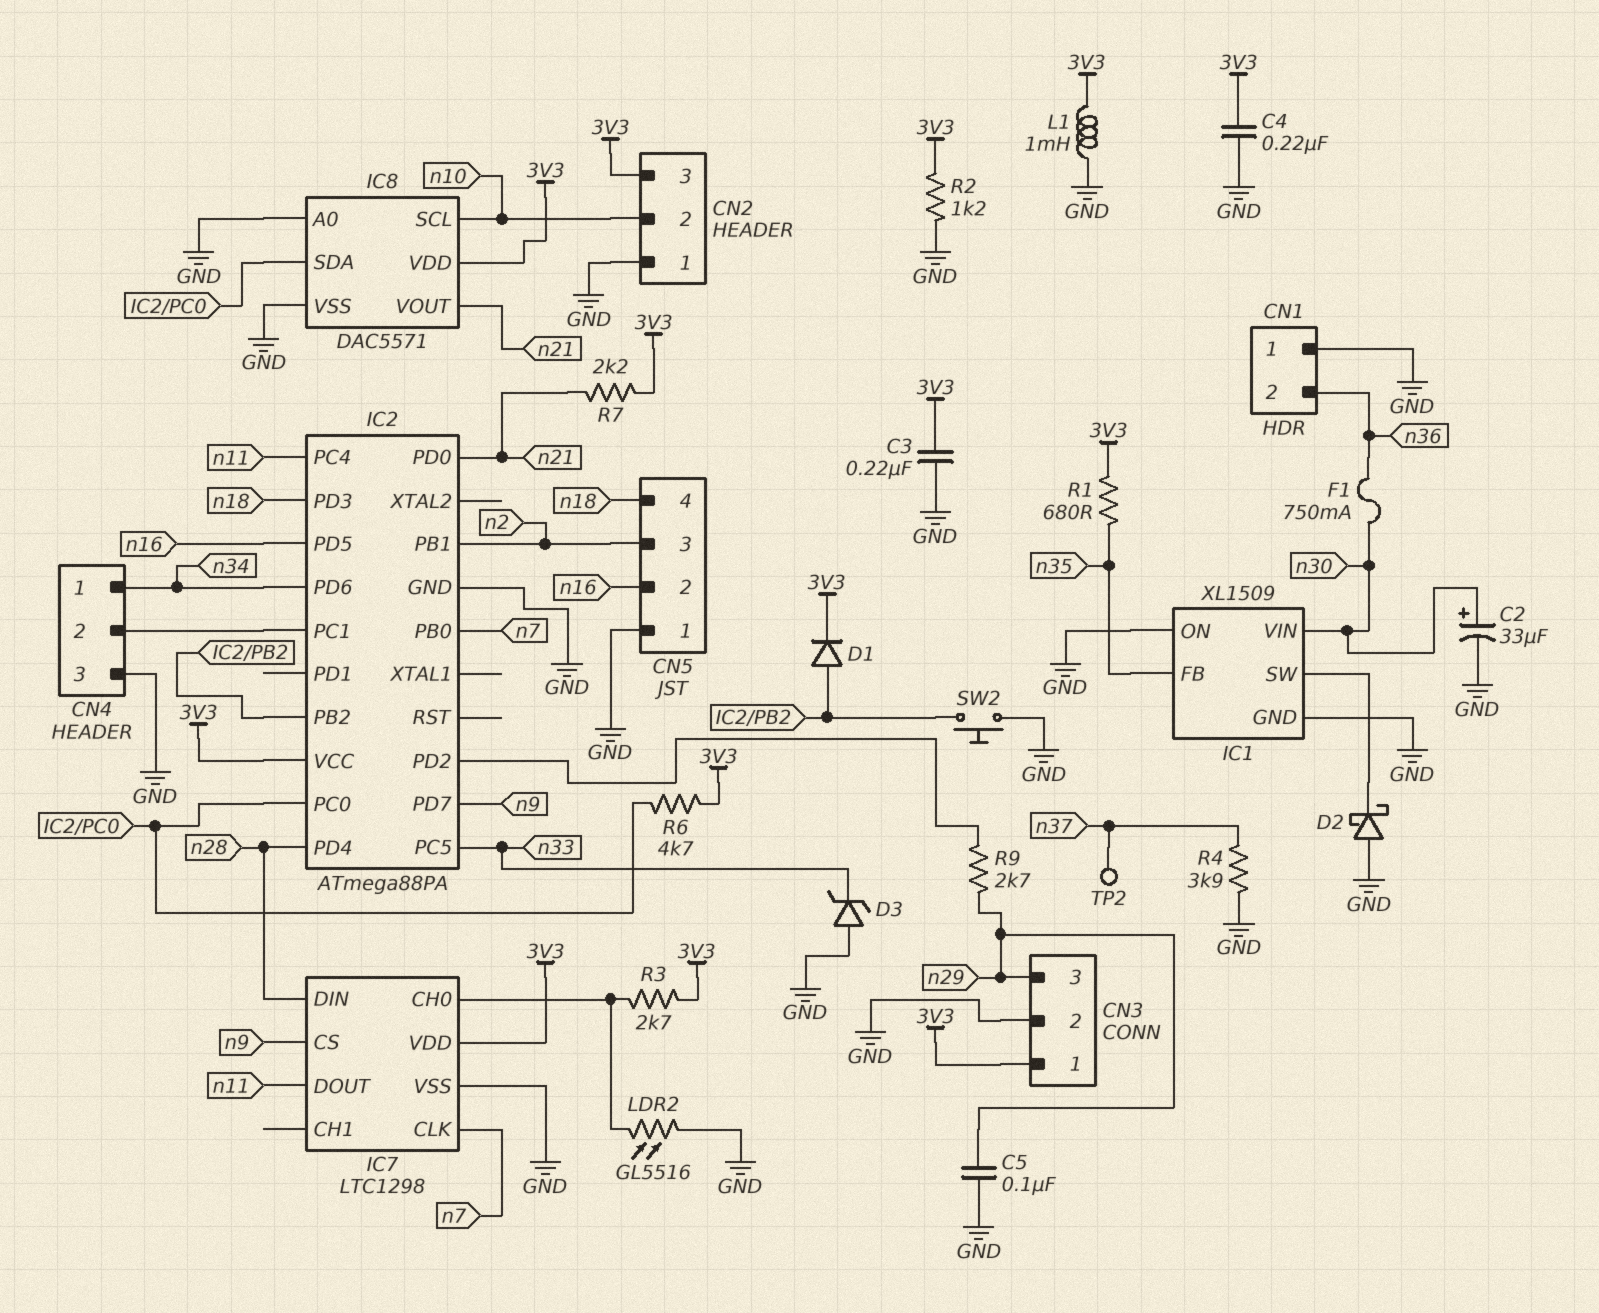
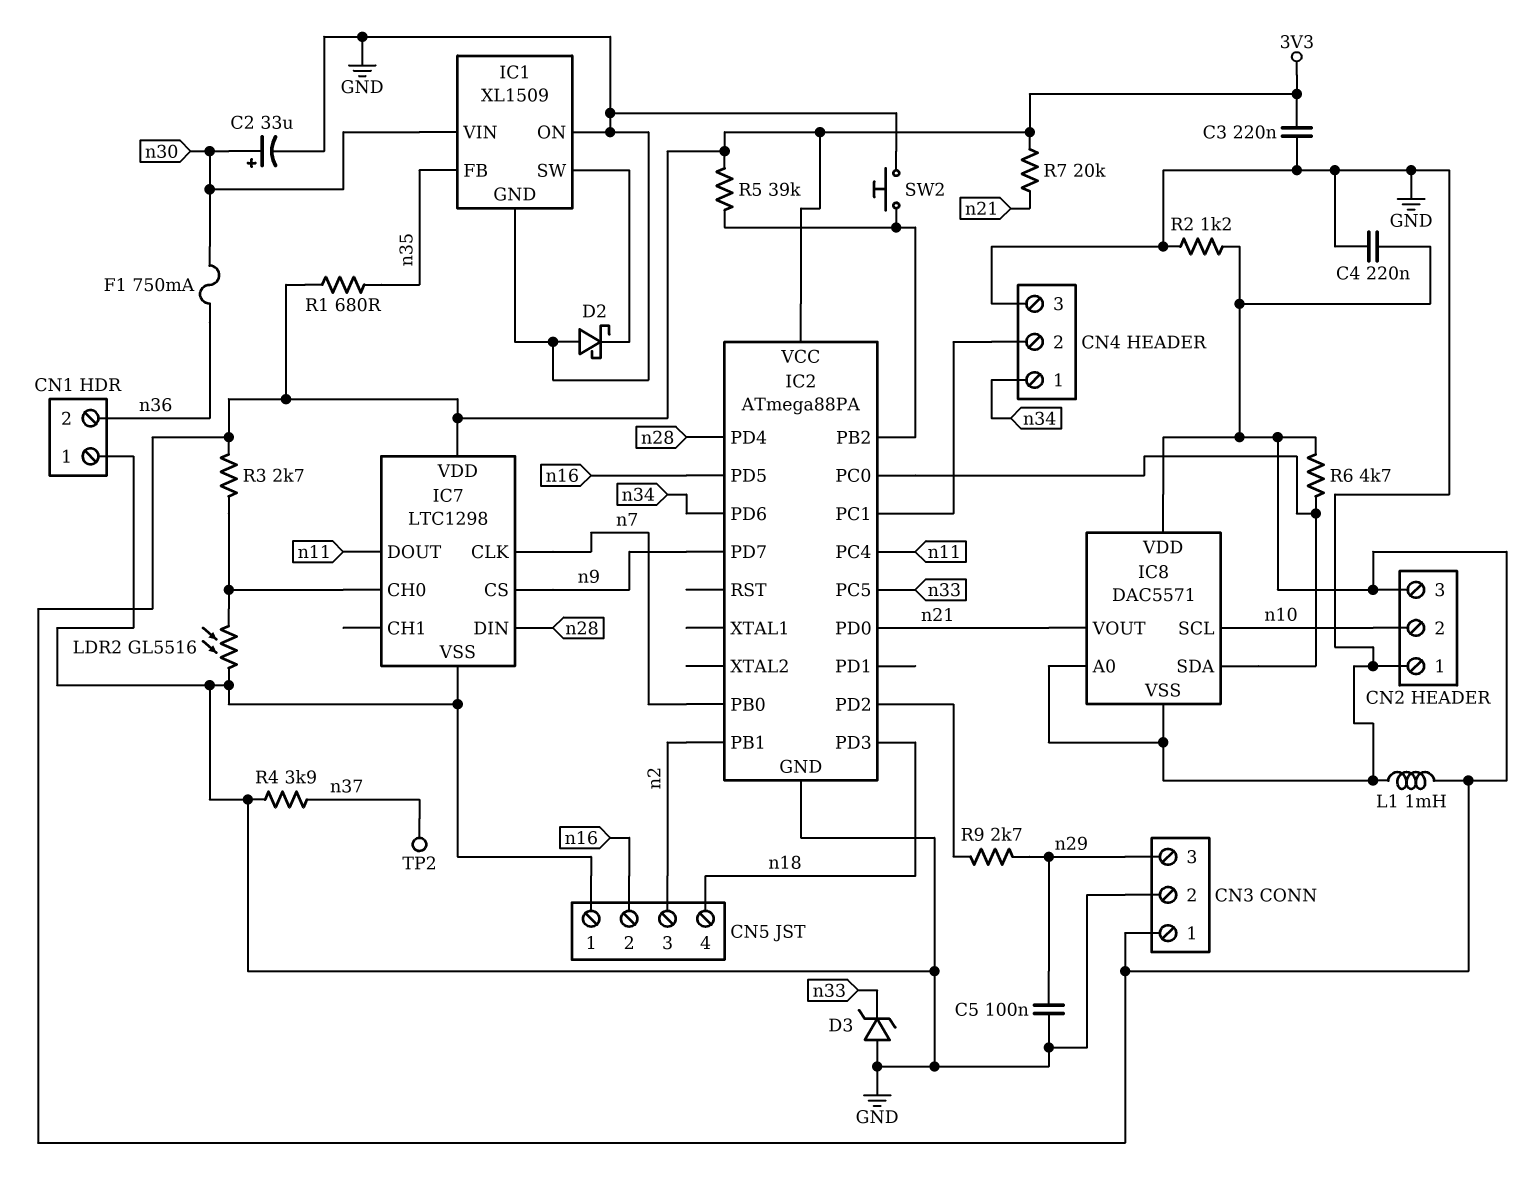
D1: diode (A IC2/PB2, K 3V3) -> none
R5: none -> 39k (3V3, IC2/PB2)
R7: 2.2k (3V3, n21) -> 20k (3V3, n21)

